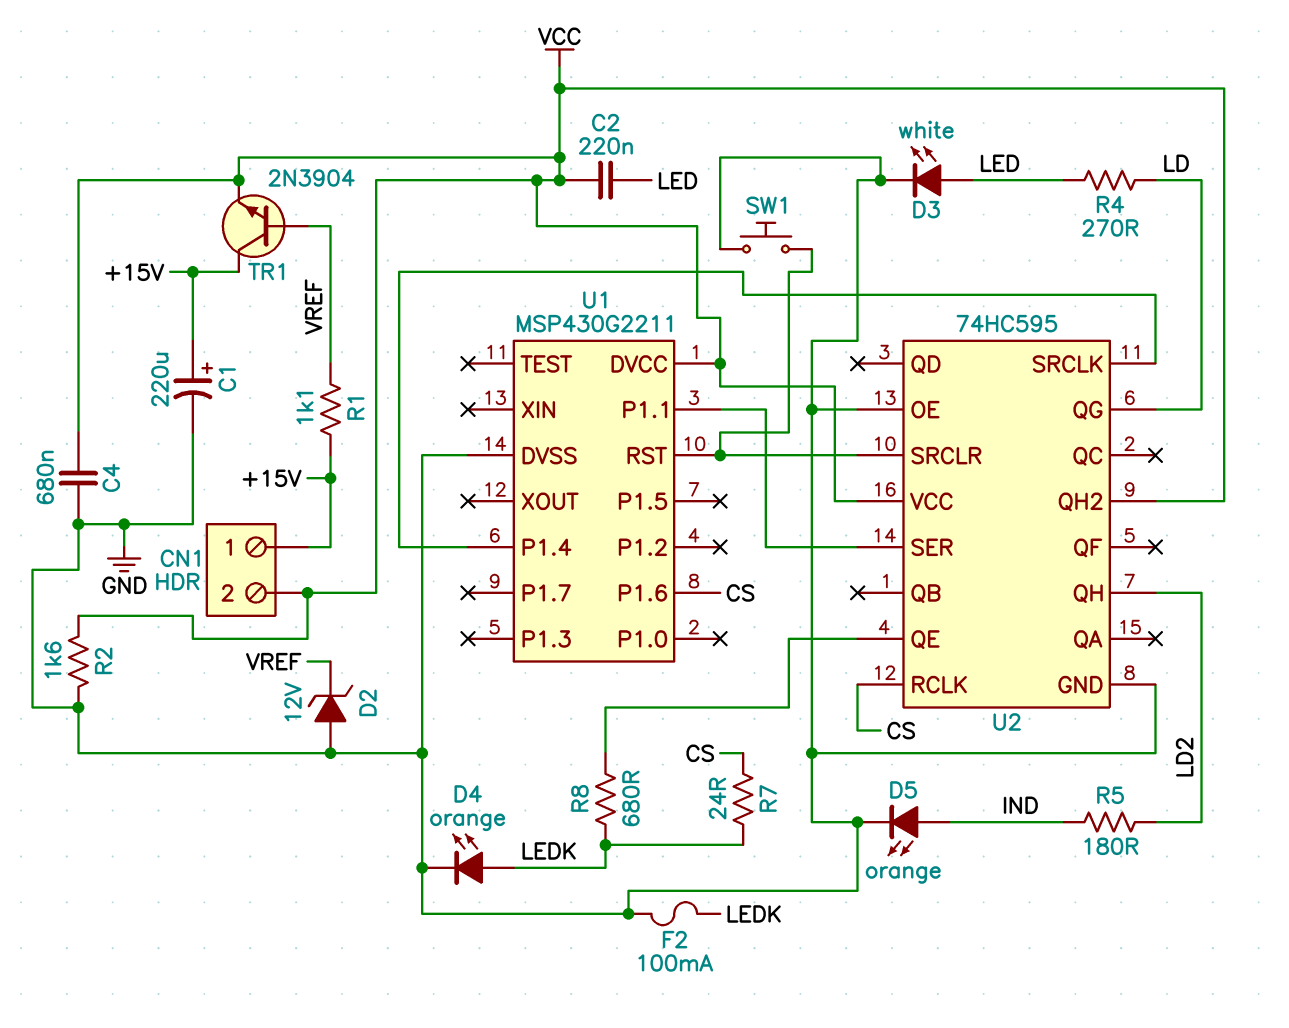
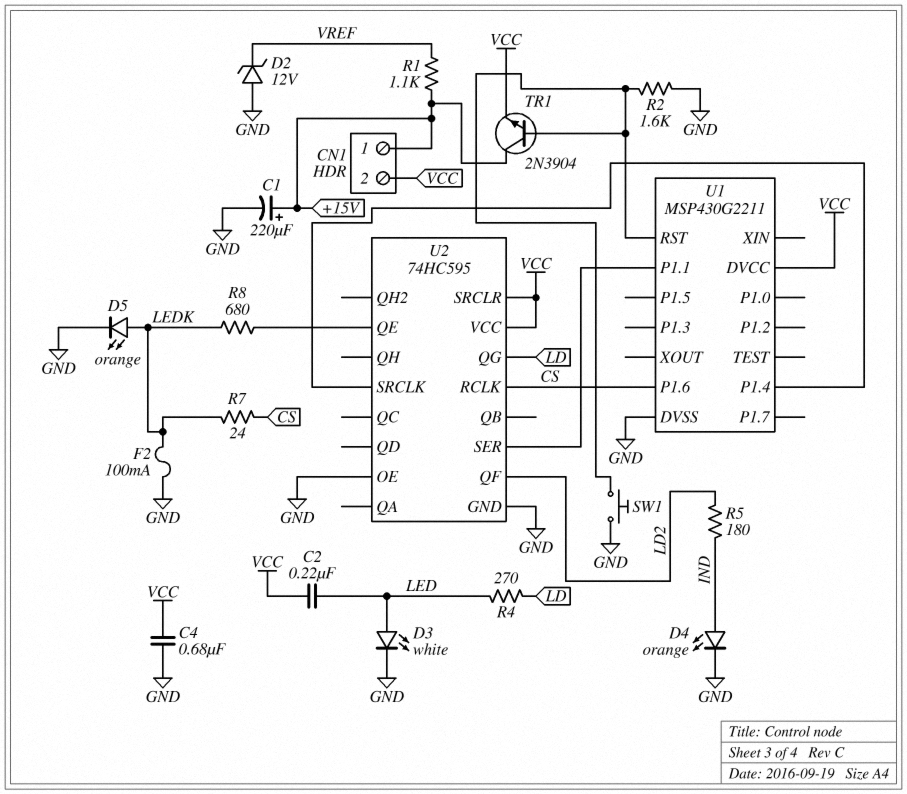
D4: LED orange (A LEDK, K GND) -> LED orange (A IND, K GND)
D5: LED orange (A IND, K GND) -> LED orange (A LEDK, K GND)
R2: 1.6k (GND, VCC) -> 1.6k (GND, U1/RST)
TR1: NPN 2N3904 (B VREF, C +15V, E VCC) -> NPN 2N3904 (B U1/RST, C +15V, E VCC)
U2 pin QF: none -> LD2
U2 pin QH: LD2 -> none
U2 pin QH2: VCC -> none
U2 pin SRCLR: U1/RST -> VCC

